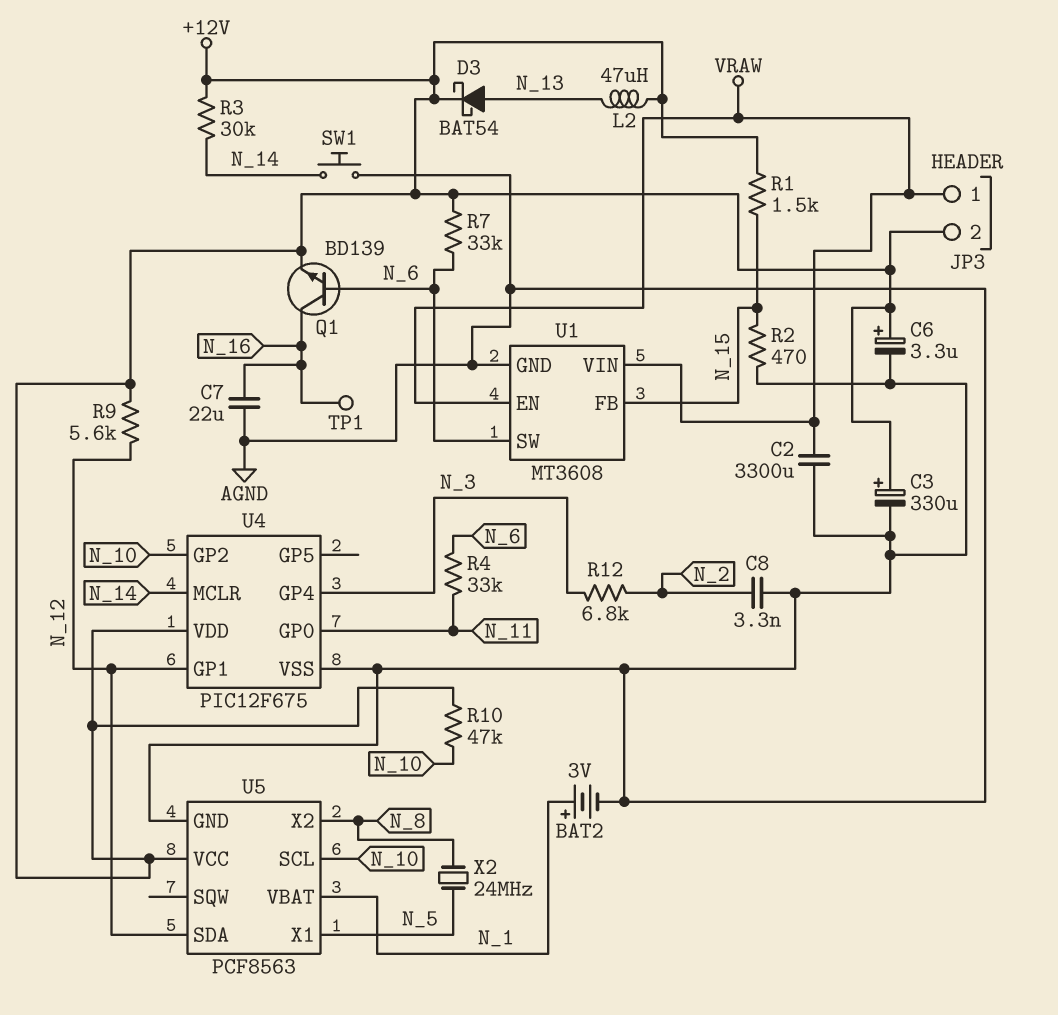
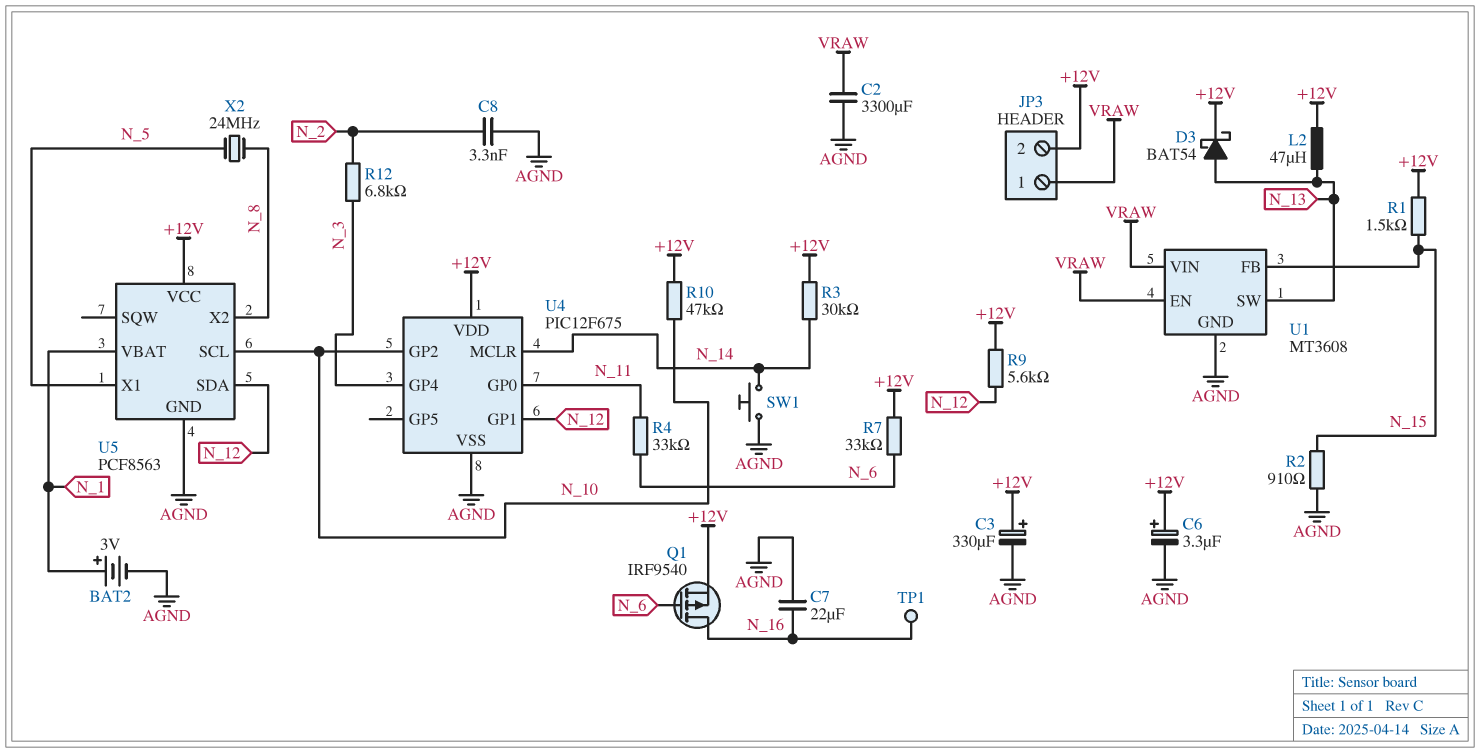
Q1: NPN BD139 (B N_6, C N_16, E +12V) -> PMOS IRF9540 (G N_6, D N_16, S +12V)
R2: 470 (AGND, N_15) -> 910 (AGND, N_15)
U1 pin SW: N_6 -> N_13

